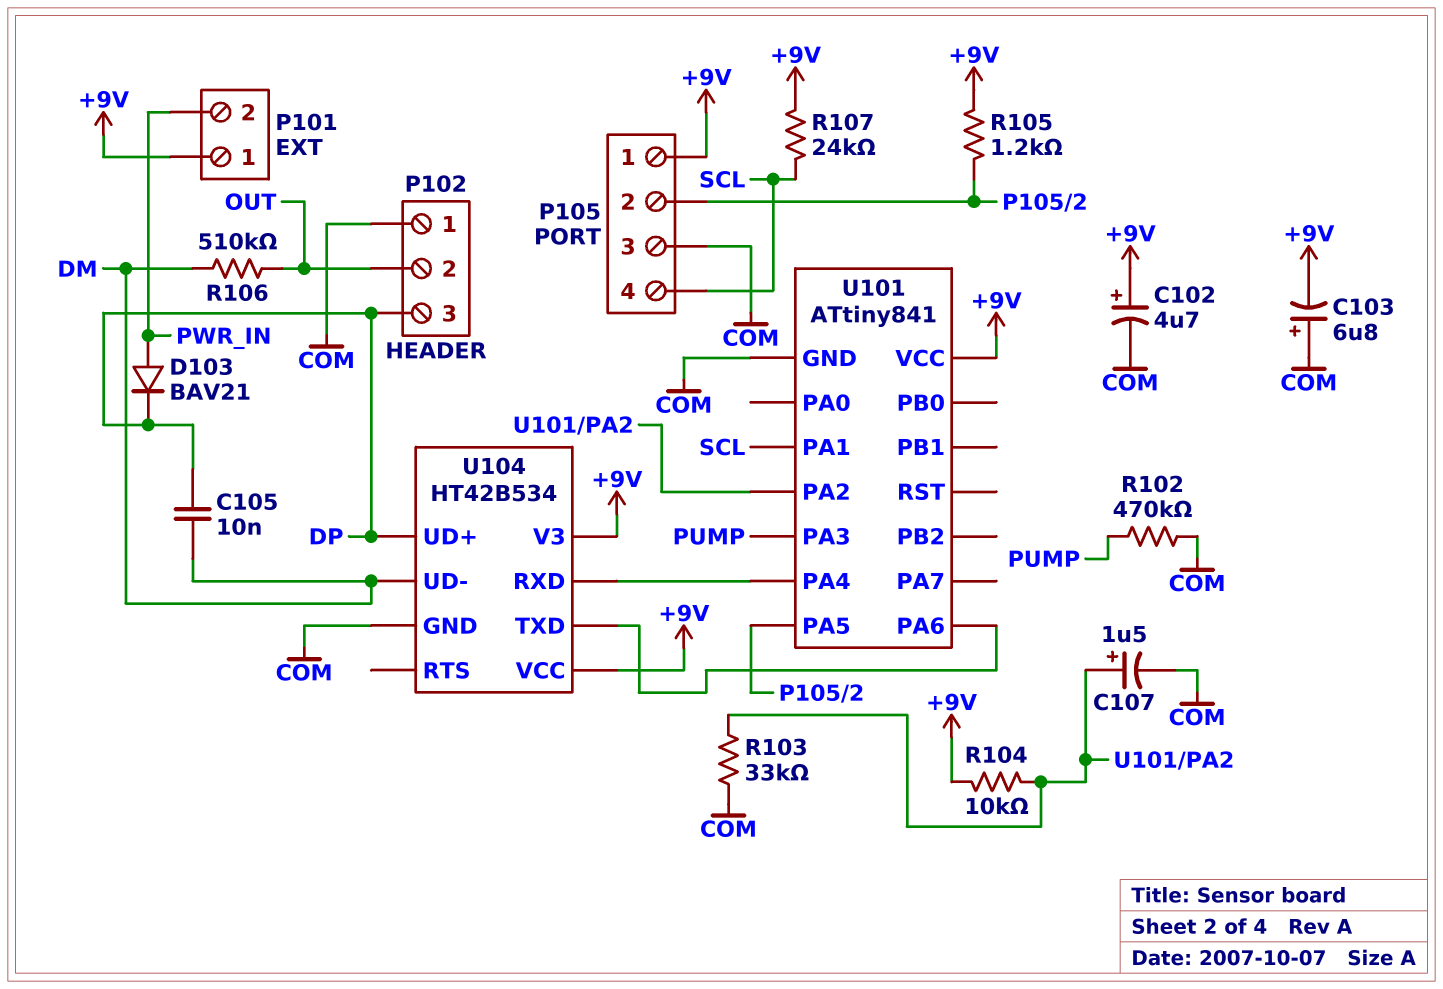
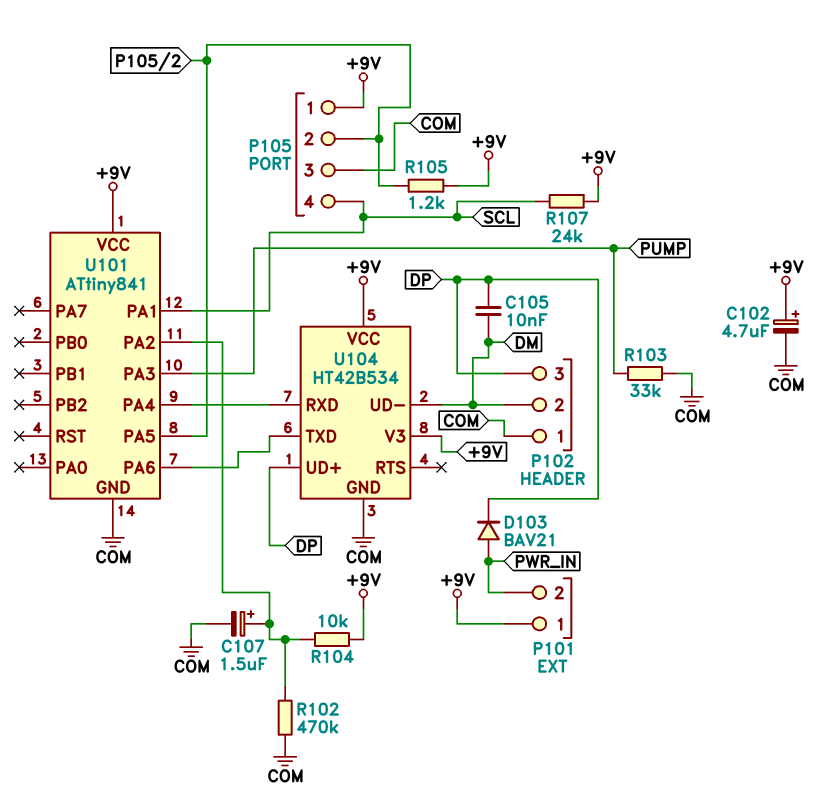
C103: 6.8uF (plus COM, minus +9V) -> none
P102 pin 2: OUT -> DM
R102: 470k (COM, PUMP) -> 470k (COM, U101/PA2)
R103: 33k (COM, U101/PA2) -> 33k (COM, PUMP)
R106: 510k (DM, OUT) -> none

